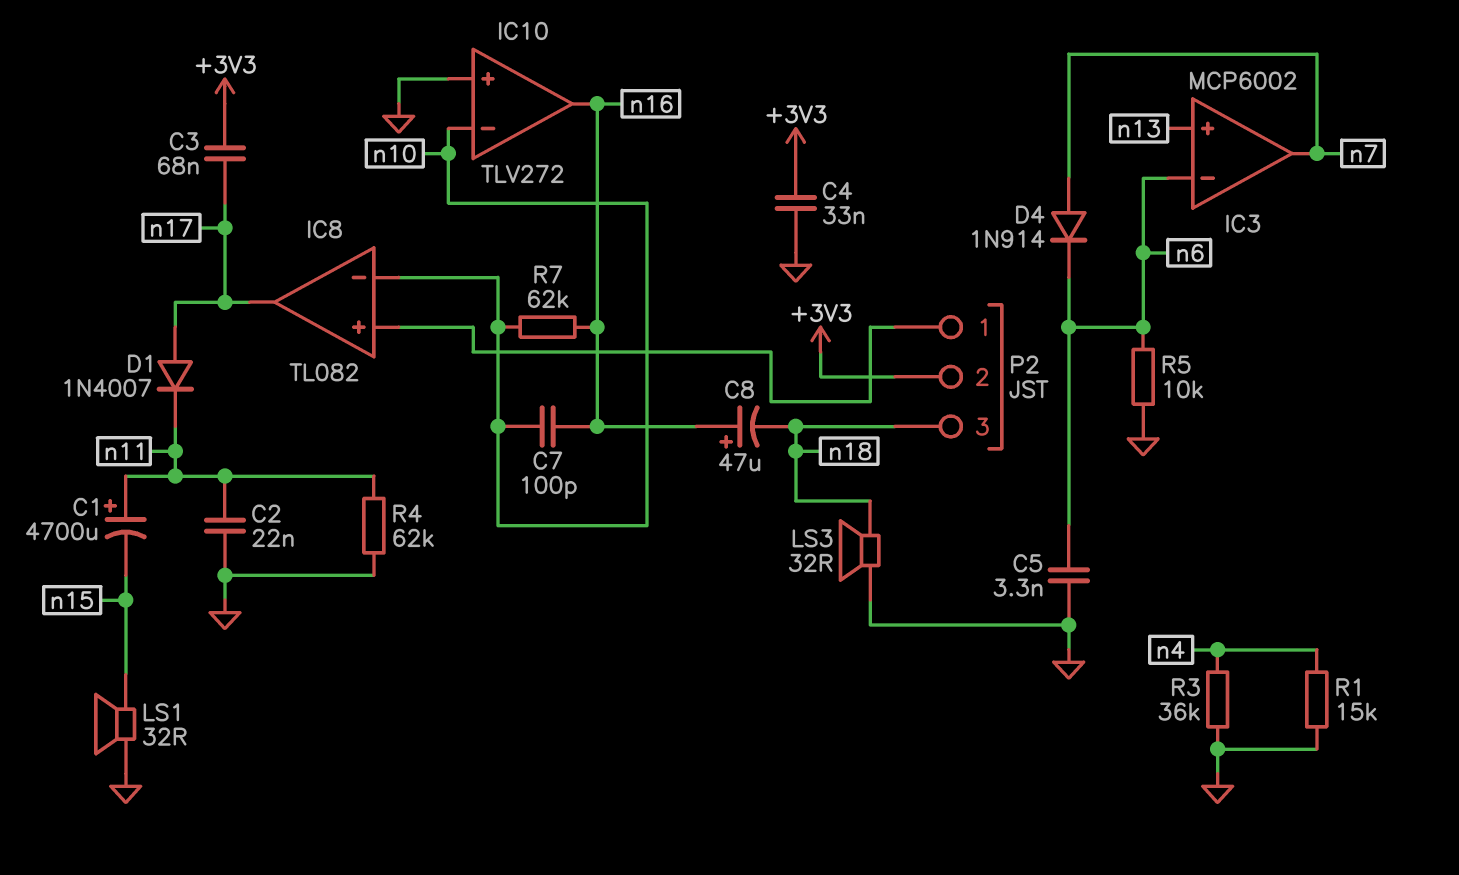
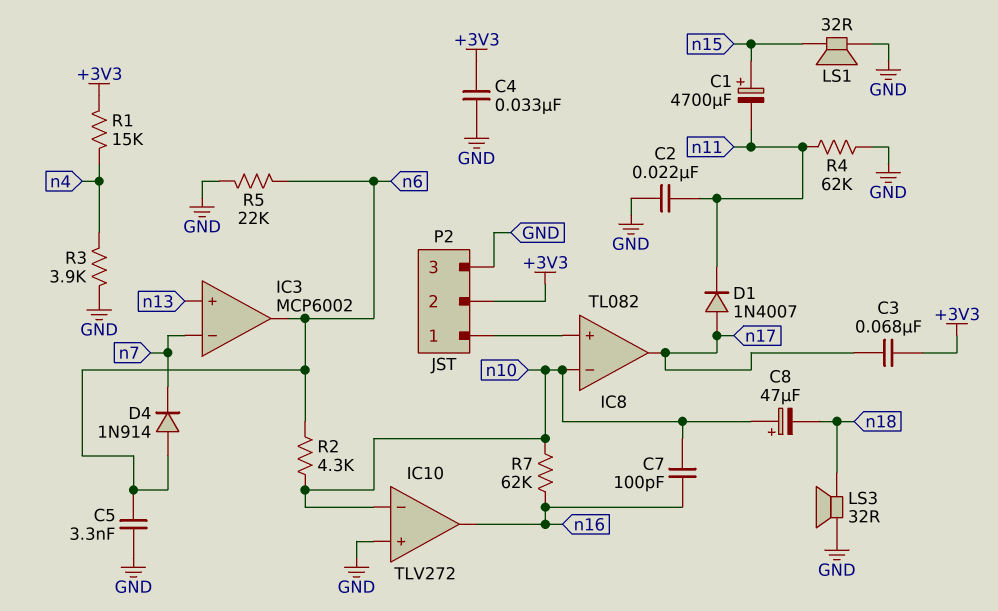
C1: 4700uF (plus n11, minus n15) -> 4700uF (plus n15, minus n11)
C8: 47uF (plus n16, minus n18) -> 47uF (plus n10, minus n18)
D4: diode 1N914 (A n7, K n6) -> diode 1N914 (A n6, K n7)
IC3 pin in-: n6 -> n7
IC3 pin out: n7 -> n6
P2 pin 3: n18 -> GND
R1: 15k (GND, n4) -> 15k (+3V3, n4)
R2: none -> 4.3k (n6, n10)
R3: 36k (GND, n4) -> 3.9k (GND, n4)
R5: 10k (GND, n6) -> 22k (GND, n6)

